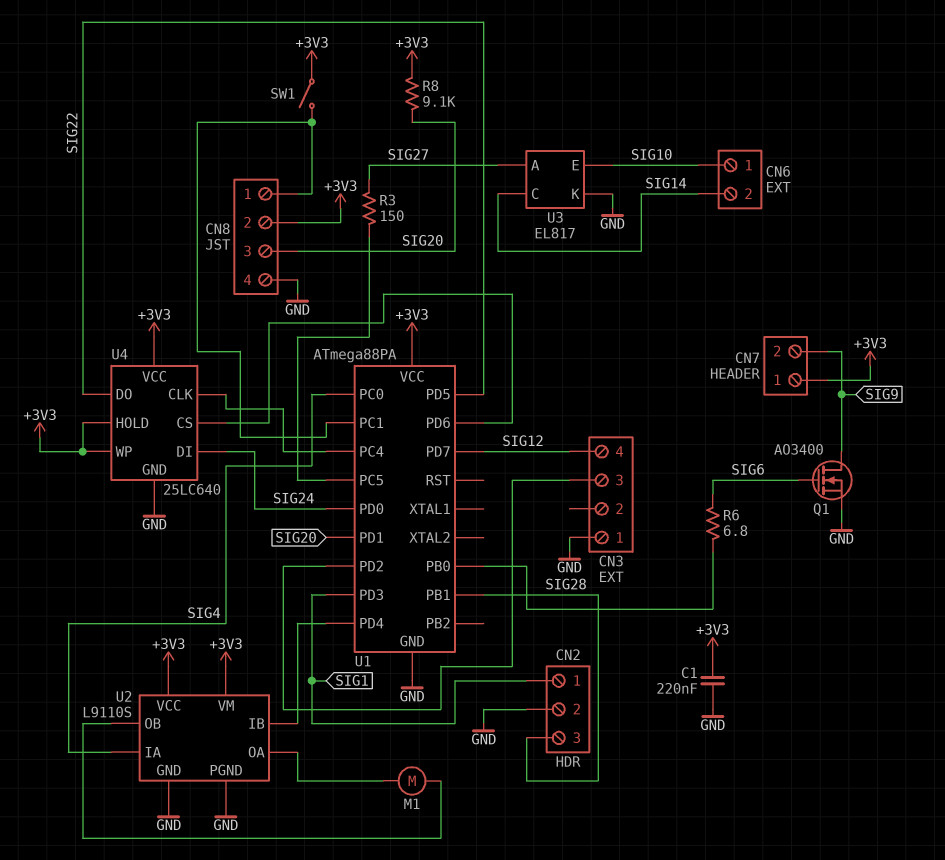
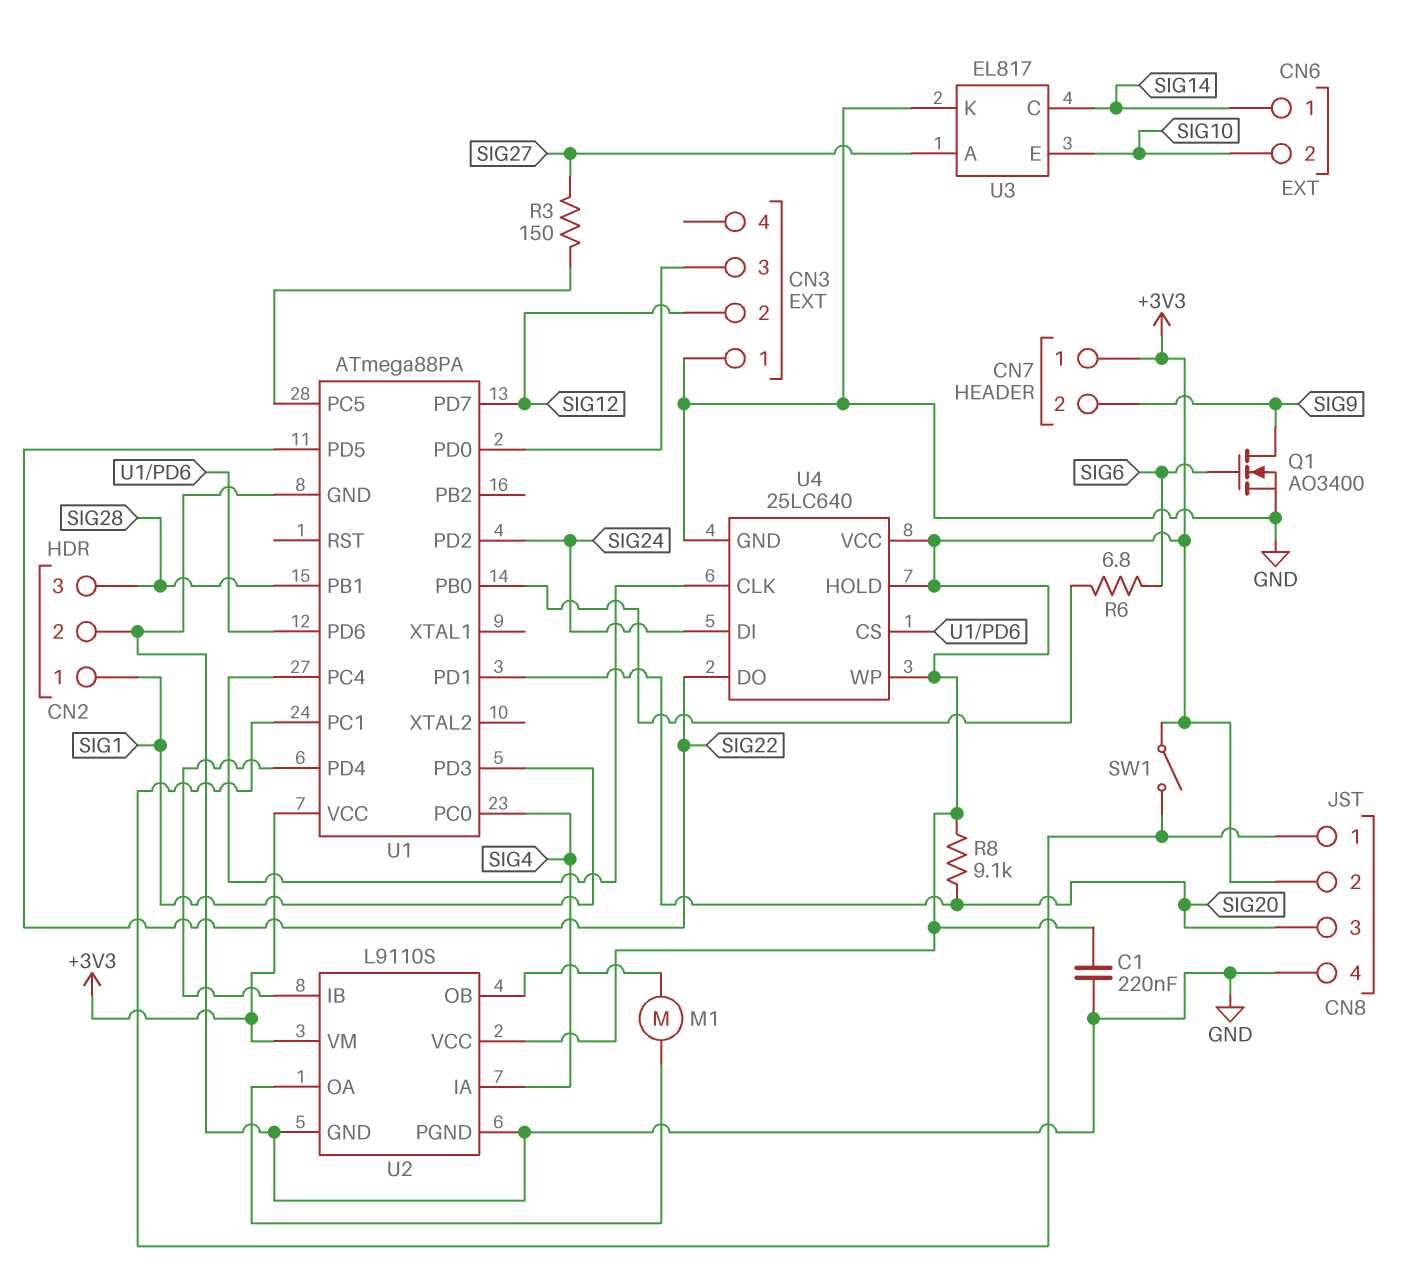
CN3 pin 2: none -> SIG12
CN3 pin 4: SIG12 -> none
CN6 pin 1: SIG10 -> SIG14
CN6 pin 2: SIG14 -> SIG10
U1 pin PD0: SIG24 -> CN3/3
U1 pin PD2: CN3/3 -> SIG24

